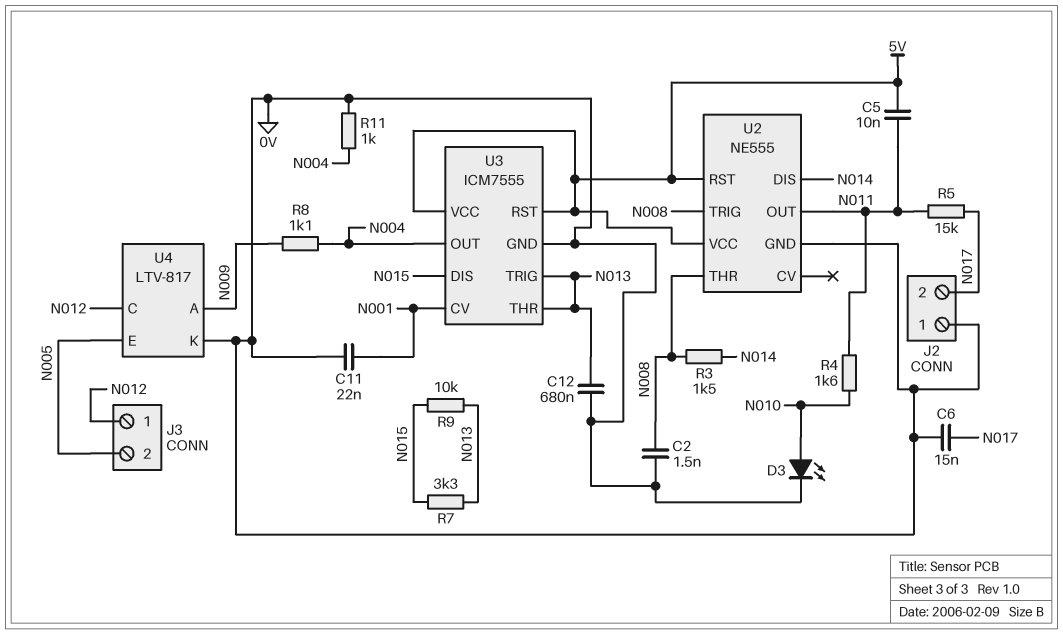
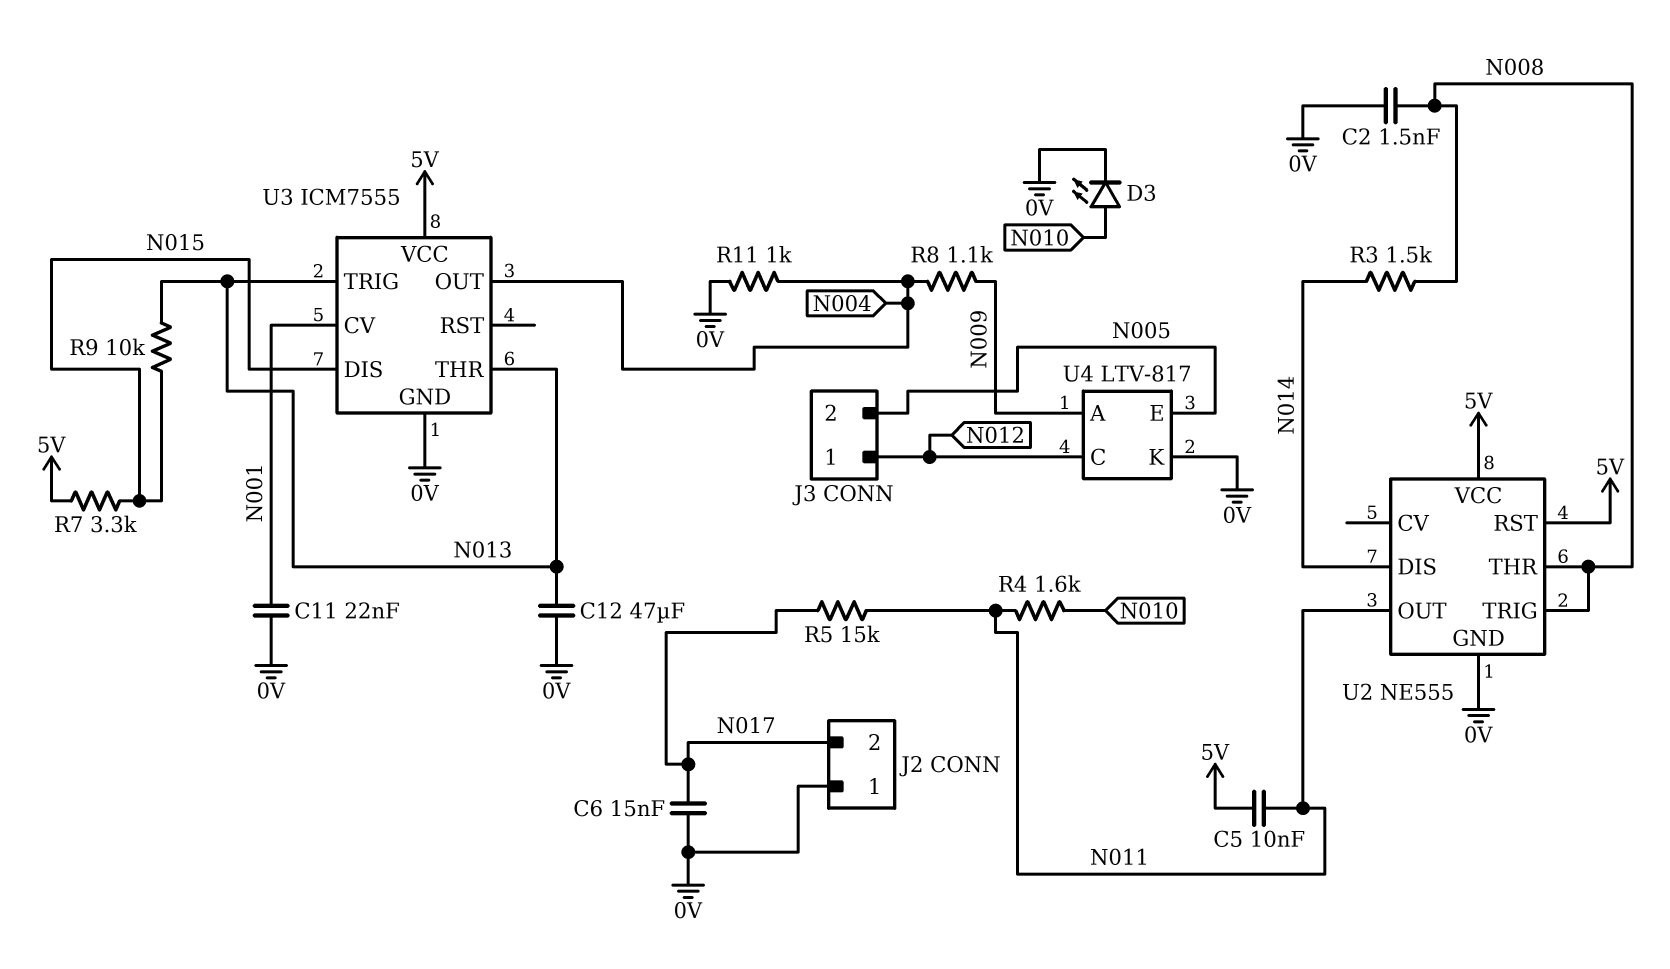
C12: 680nF (0V, N013) -> 47uF (0V, N013)
R7: 3.3k (N013, N015) -> 3.3k (5V, N015)
U3 pin RST: 5V -> none

